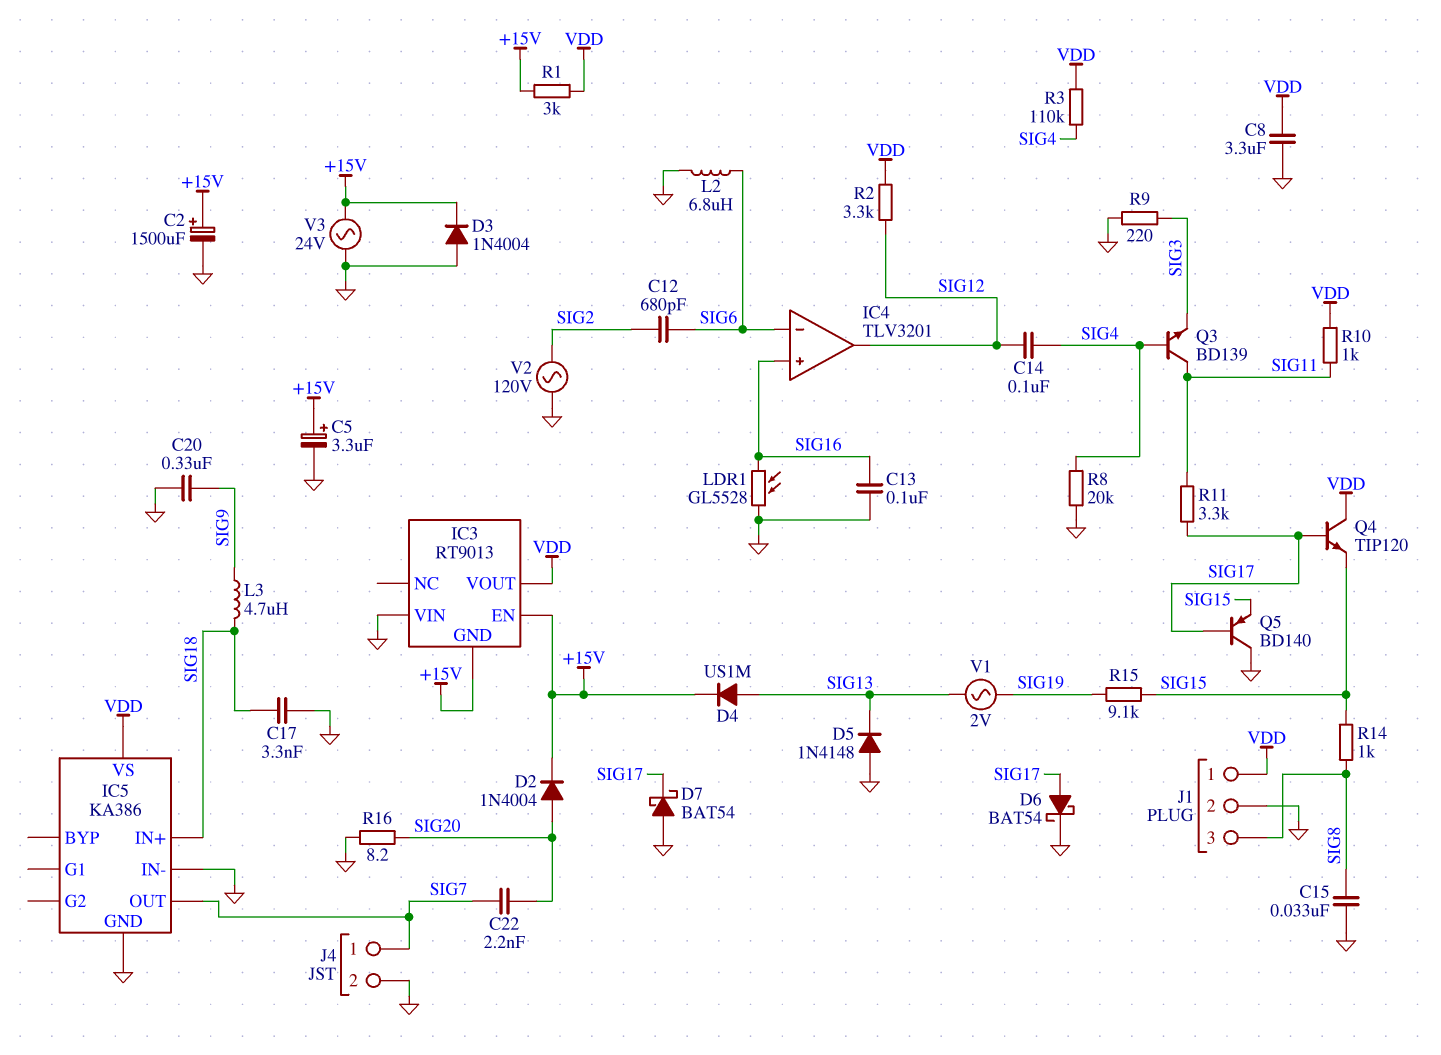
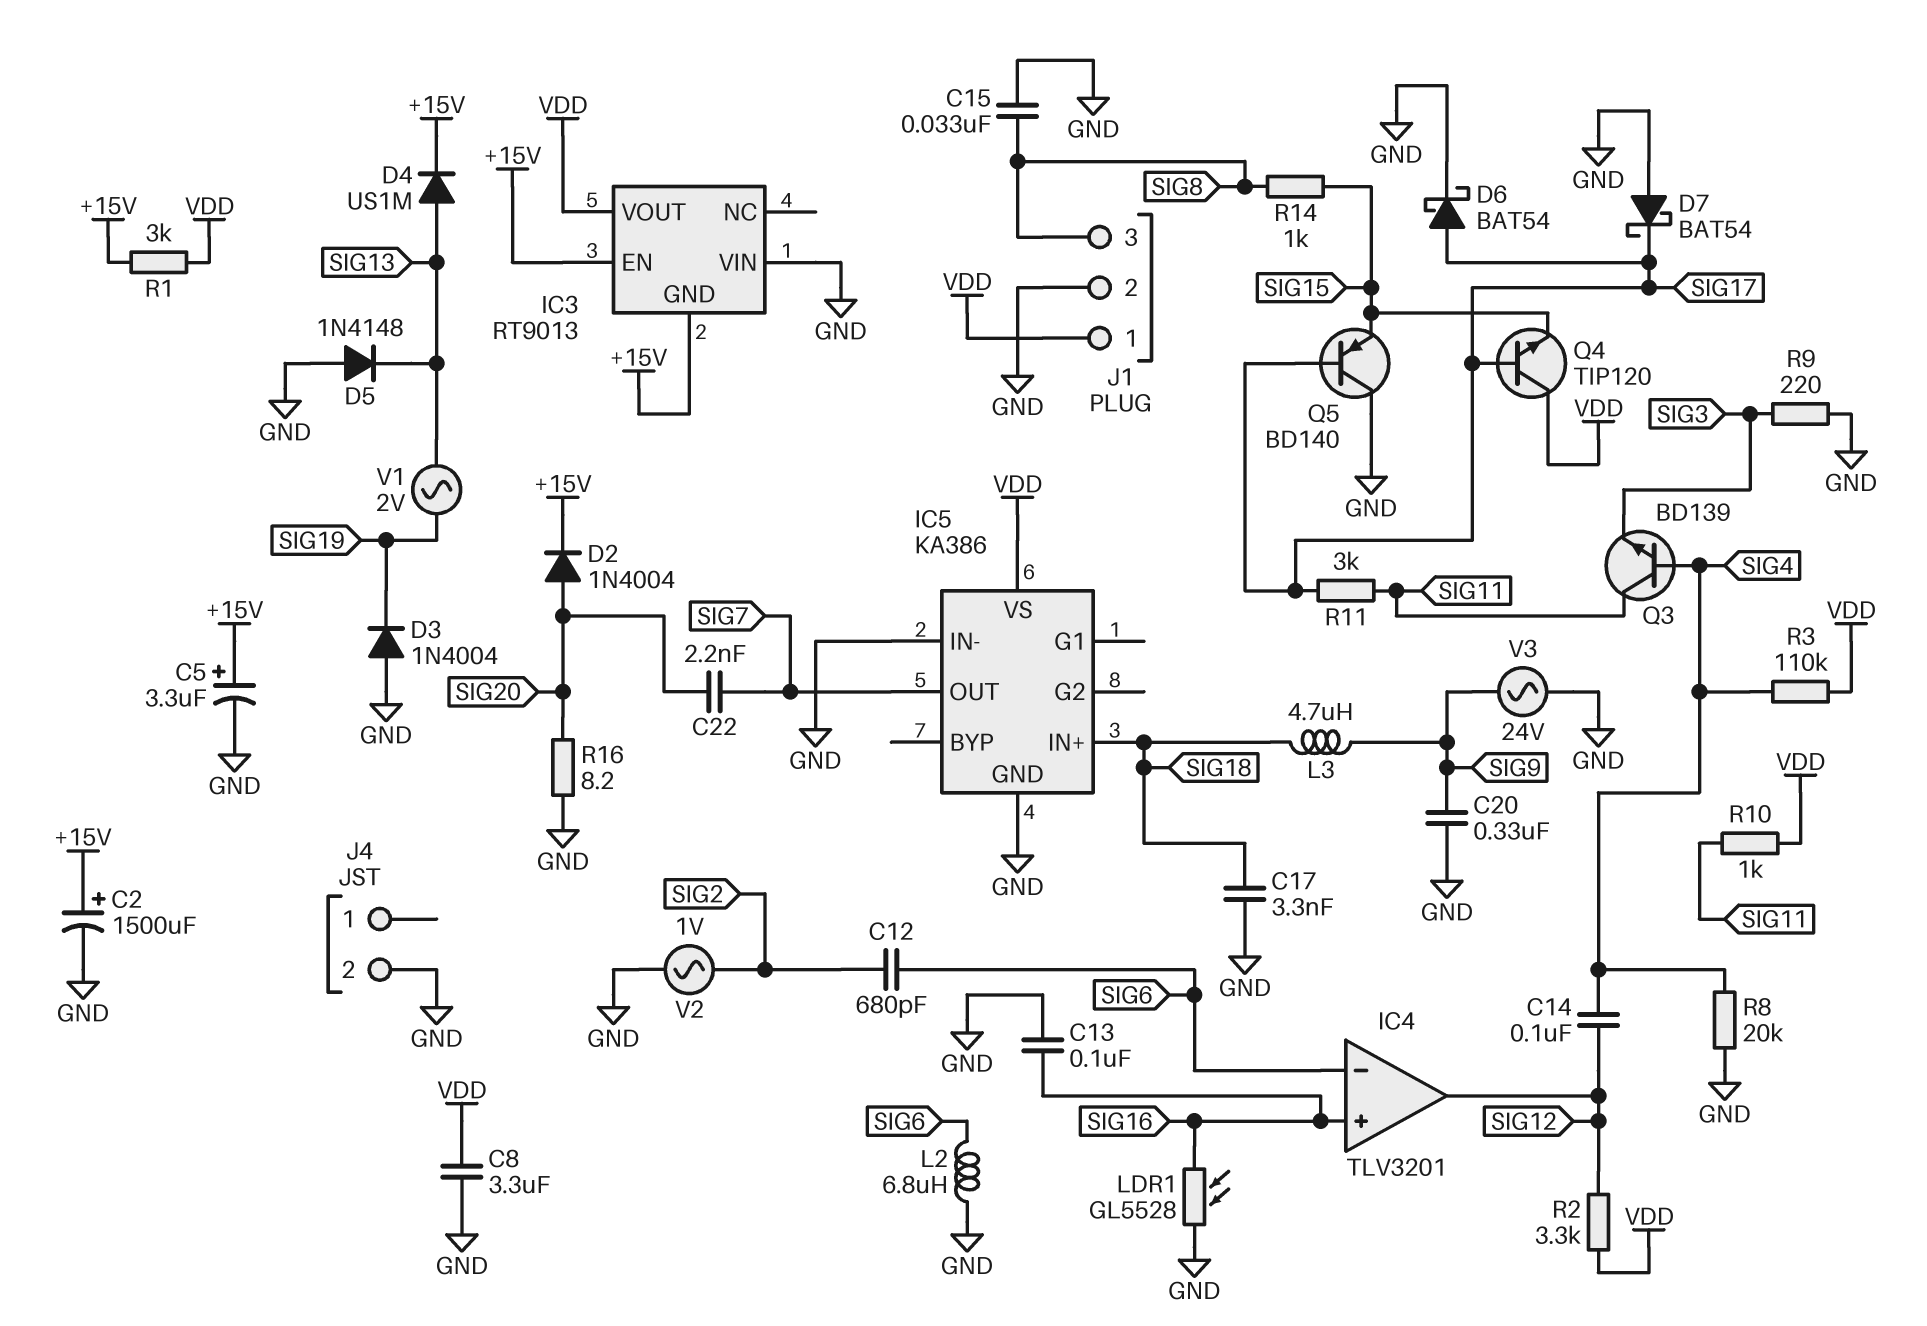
D3: diode 1N4004 (A GND, K +15V) -> diode 1N4004 (A GND, K SIG19)
J4 pin 1: SIG7 -> none
R11: 3.3k (SIG11, SIG17) -> 3k (SIG11, SIG17)
R15: 9.1k (SIG15, SIG19) -> none
V2: AC 120V (GND, SIG2) -> AC 1V (GND, SIG2)
V3: AC 24V (+15V, GND) -> AC 24V (GND, SIG9)

